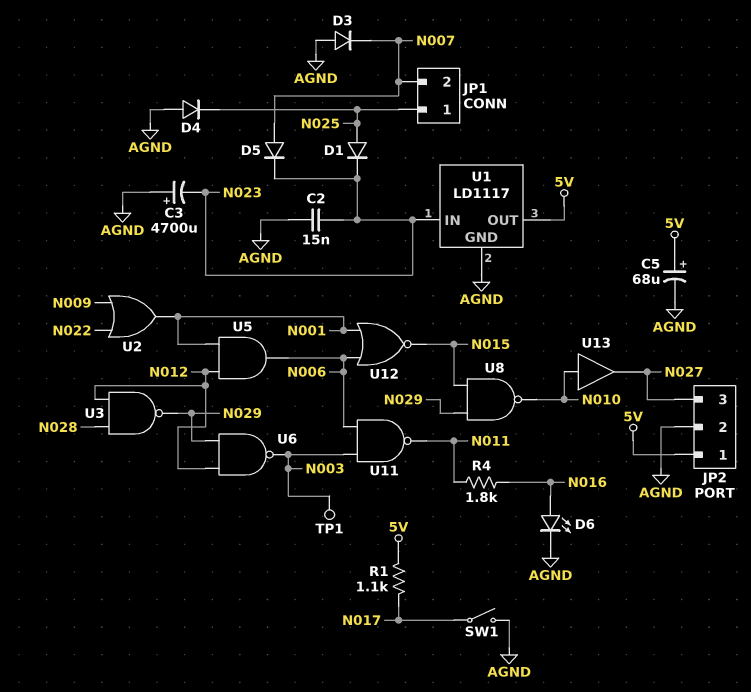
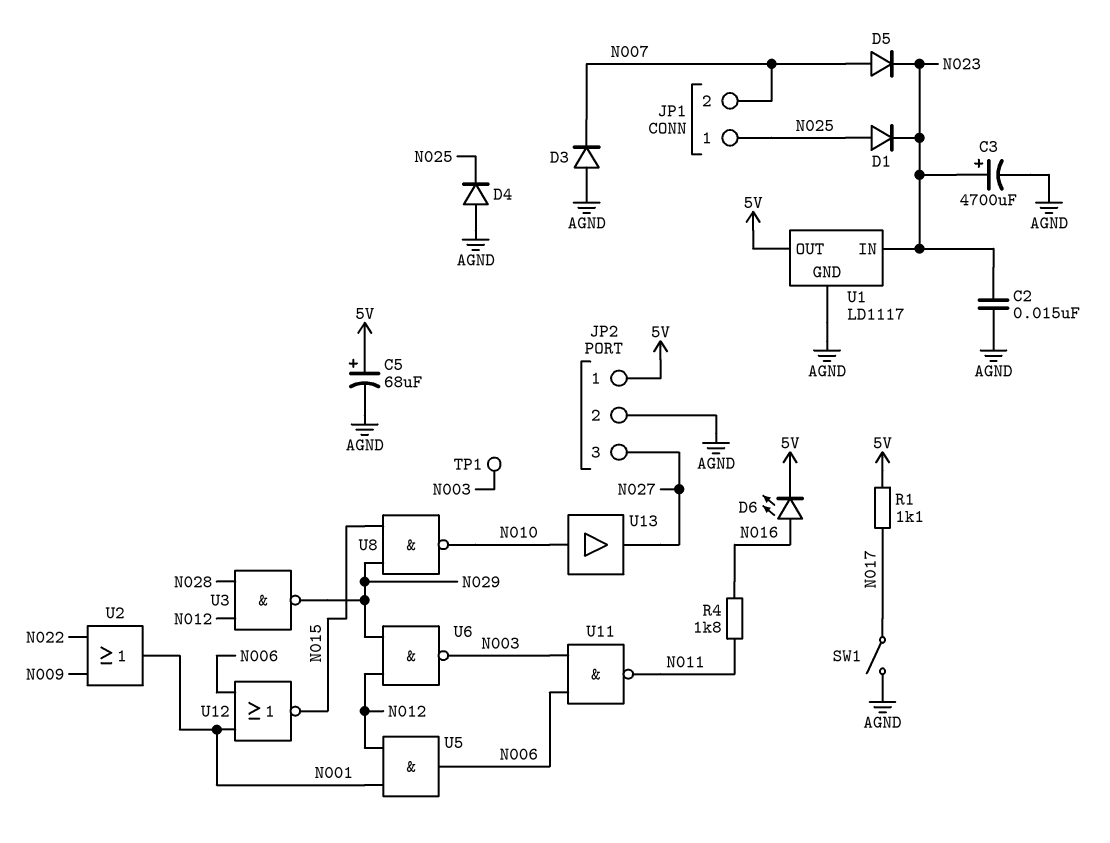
C3: 4700uF (plus AGND, minus N023) -> 4700uF (plus N023, minus AGND)
D6: LED (A N016, K AGND) -> LED (A N016, K 5V)

